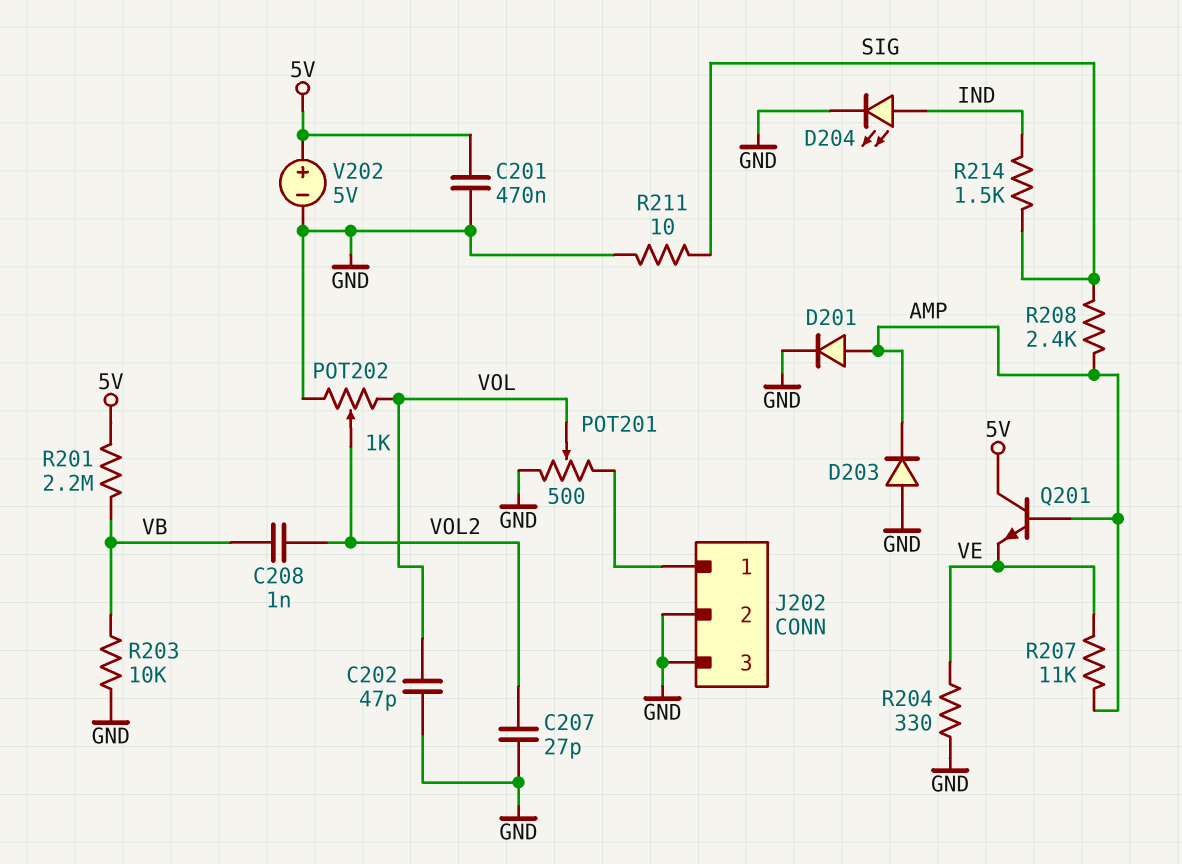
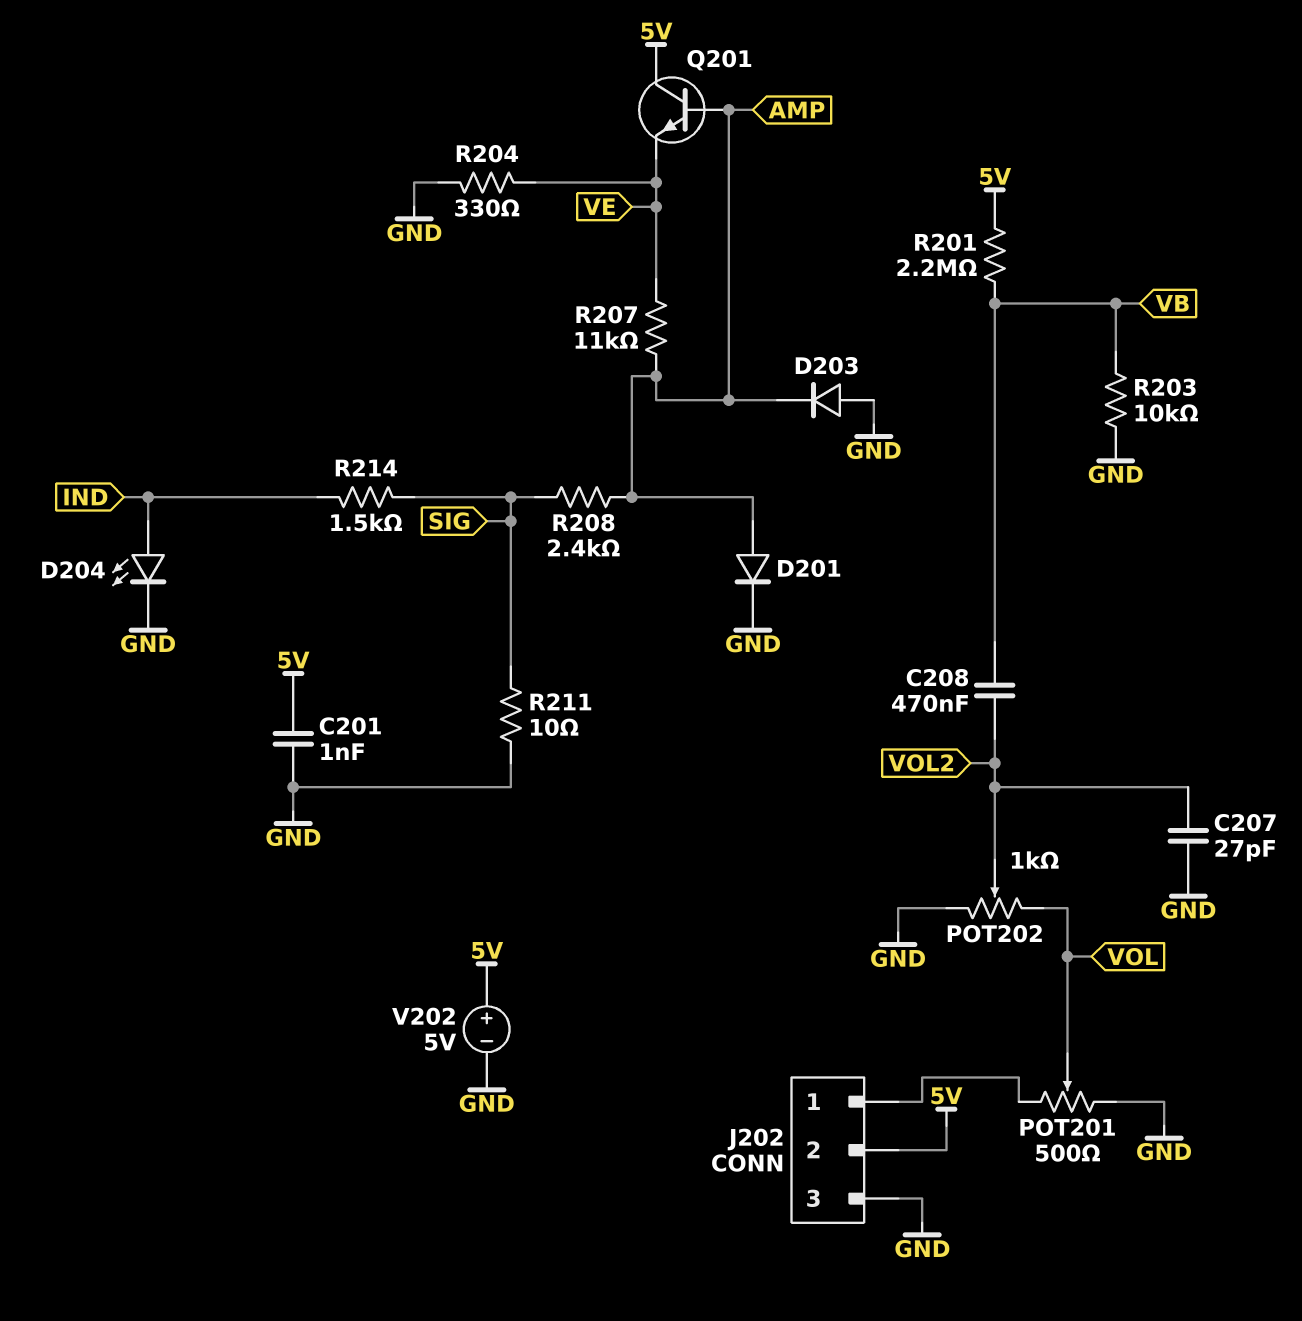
C201: 470nF (5V, GND) -> 1nF (5V, GND)
C202: 47pF (GND, VOL) -> none
C208: 1nF (VB, VOL2) -> 470nF (VB, VOL2)
J202 pin 2: GND -> 5V

